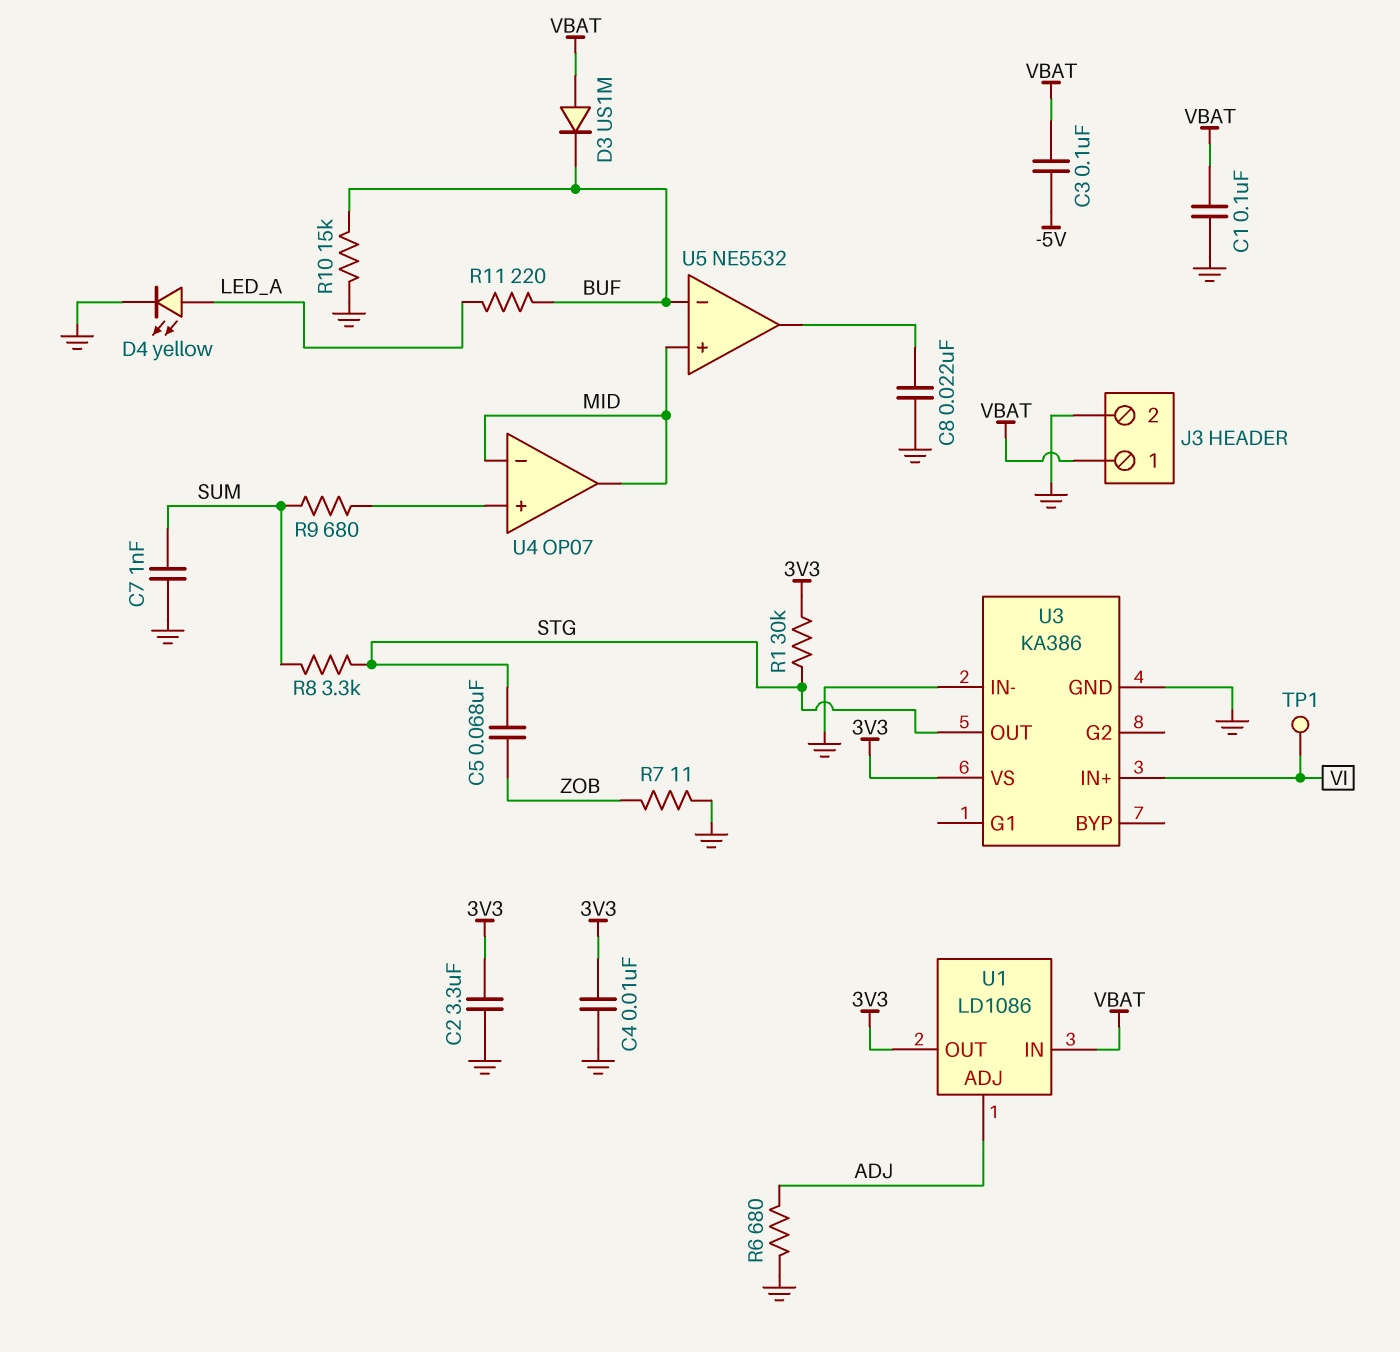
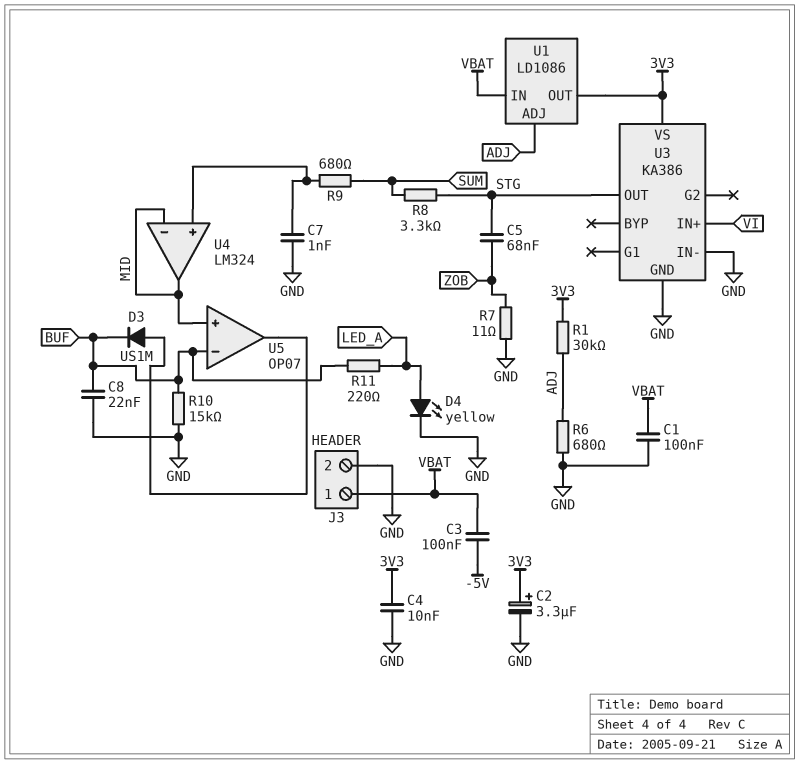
C2: 3.3uF (3V3, GND) -> 3.3uF (plus 3V3, minus GND)
C7: 1nF (GND, SUM) -> 1nF (GND, U4/in+)
C8: 22nF (GND, U5/out) -> 22nF (BUF, GND)
D3: diode US1M (A VBAT, K BUF) -> diode US1M (A U5/out, K BUF)
R1: 30k (3V3, STG) -> 30k (3V3, ADJ)
TP1: test point (VI) -> none
U4: OP07 -> LM324
U5: NE5532 -> OP07

